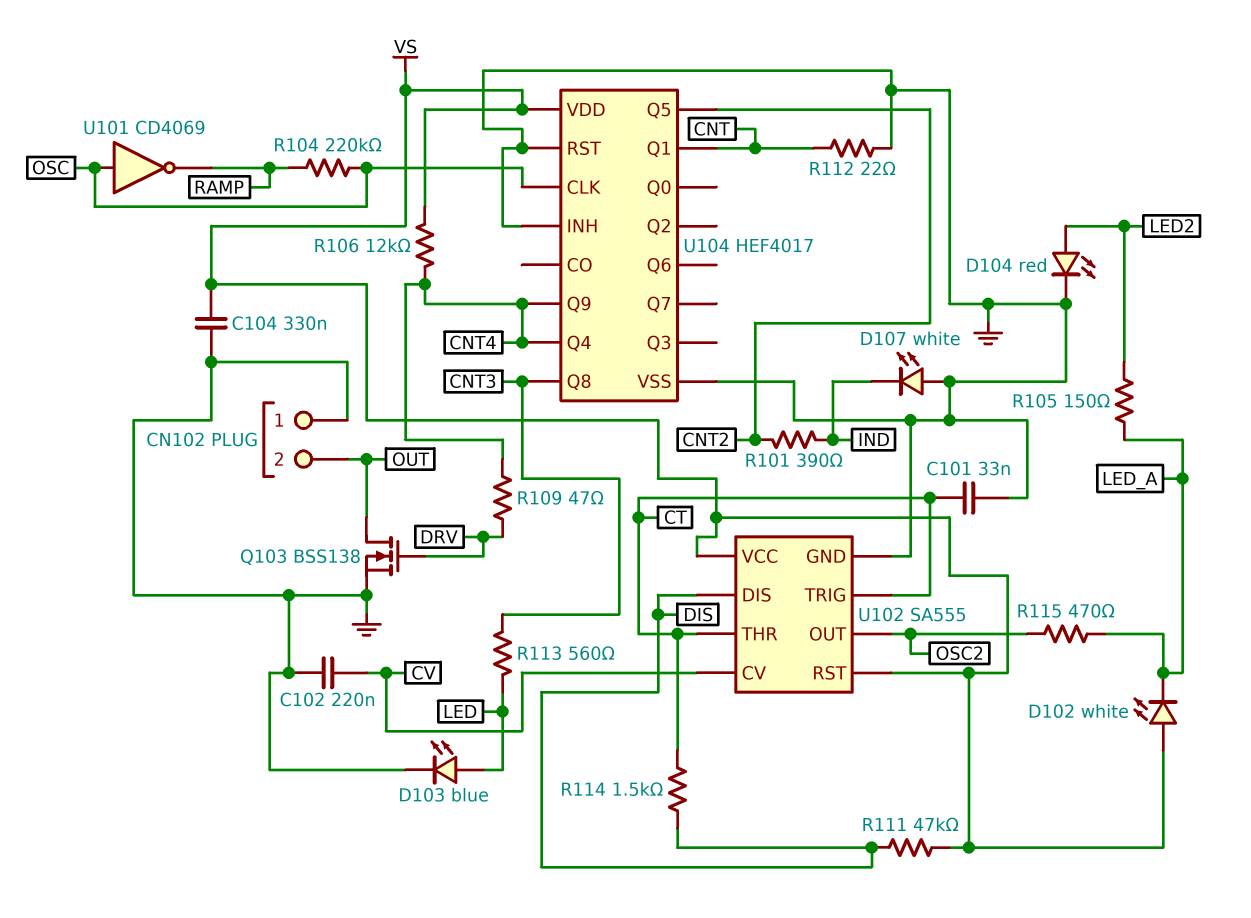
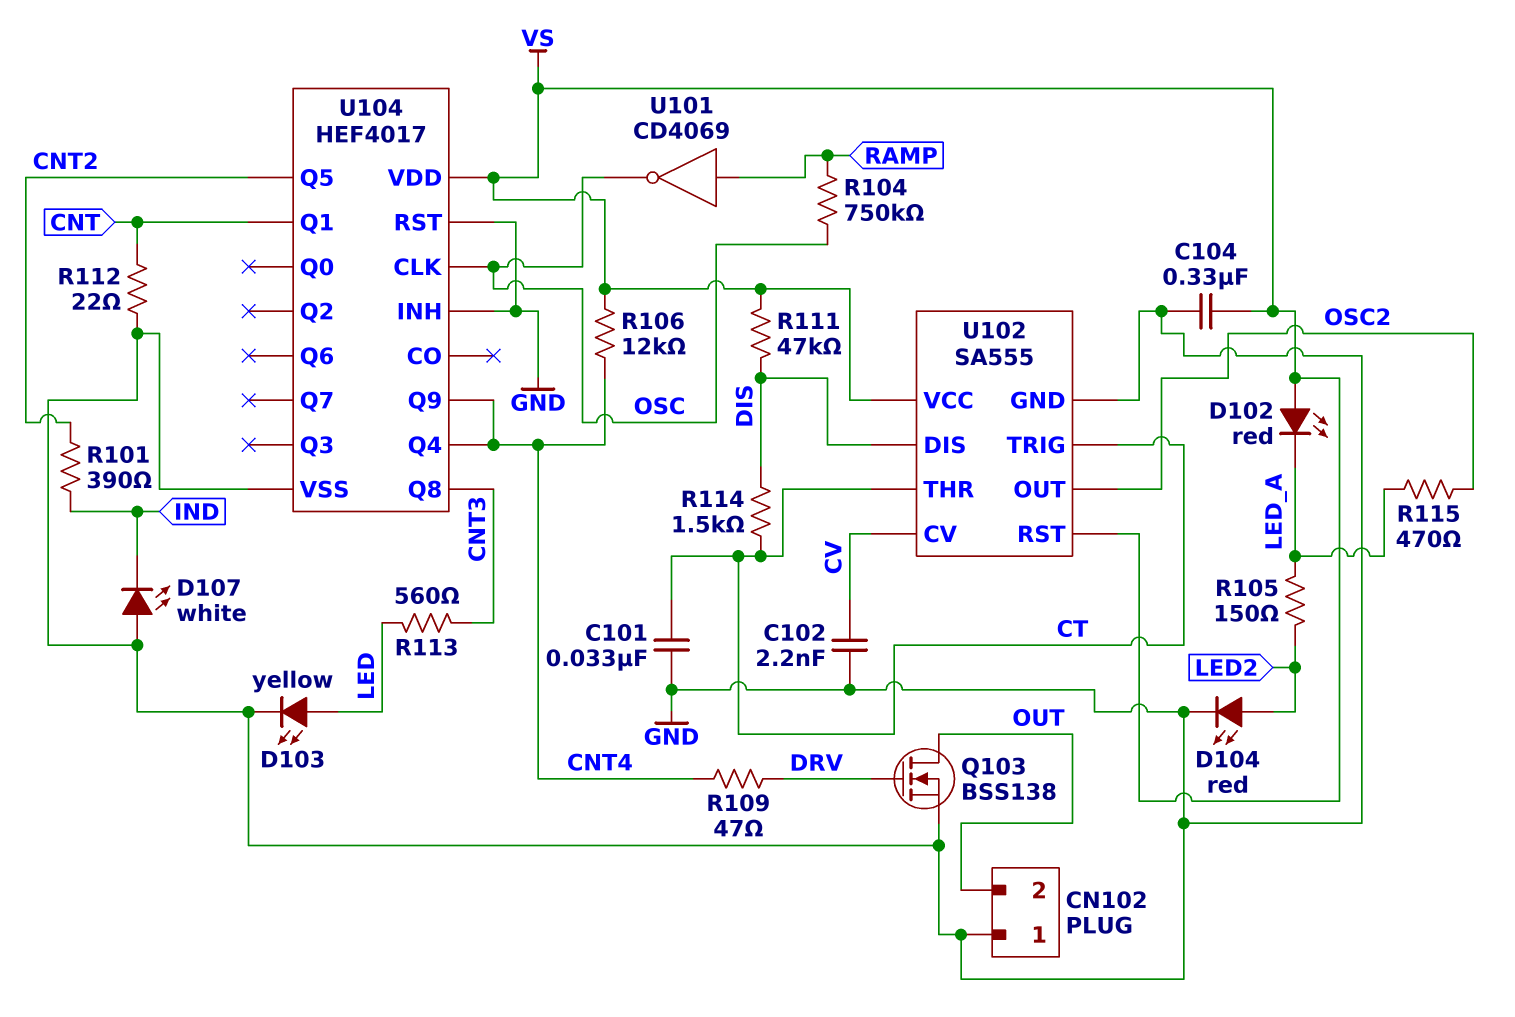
C102: 220nF (CV, GND) -> 2.2nF (CV, GND)
D102: LED white (A VS, K LED_A) -> LED red (A VS, K LED_A)
D103: LED blue (A LED, K GND) -> LED yellow (A LED, K GND)
R104: 220k (OSC, RAMP) -> 750k (OSC, RAMP)
U101: NOT CD4069 (in OSC, out RAMP) -> NOT CD4069 (in RAMP, out OSC)

